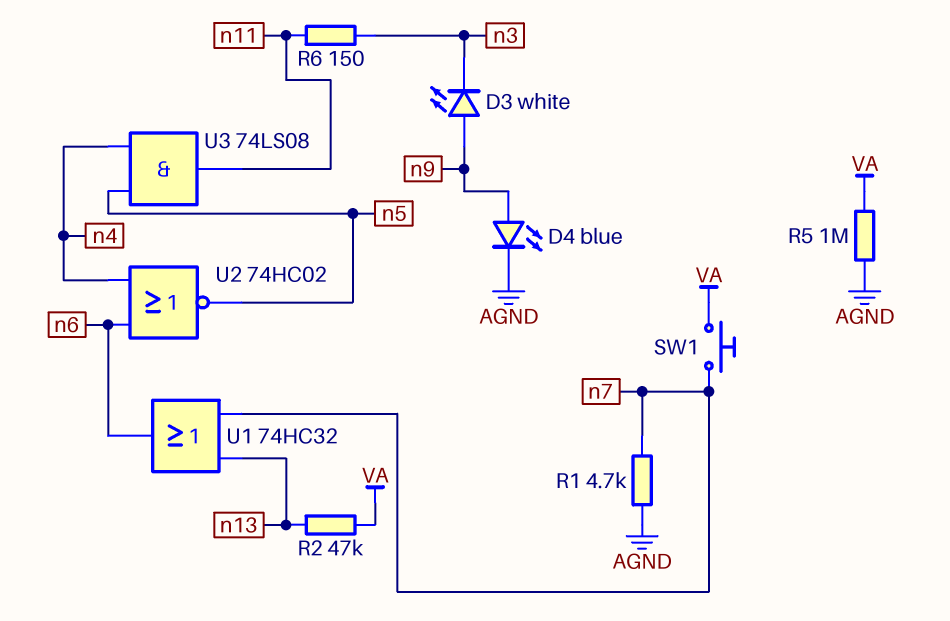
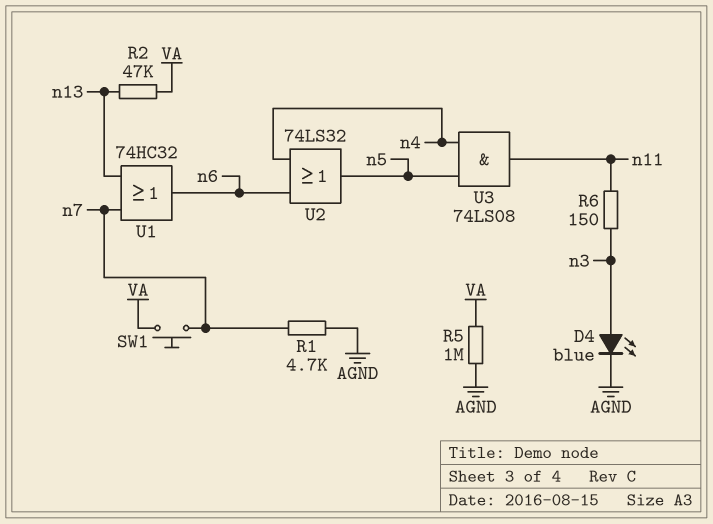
D3: LED white (A n9, K n3) -> none
D4: LED blue (A n9, K AGND) -> LED blue (A n3, K AGND)
U2: NOR 74HC02 (in n4, in n6, out n5) -> OR 74LS32 (in n4, in n6, out n5)

